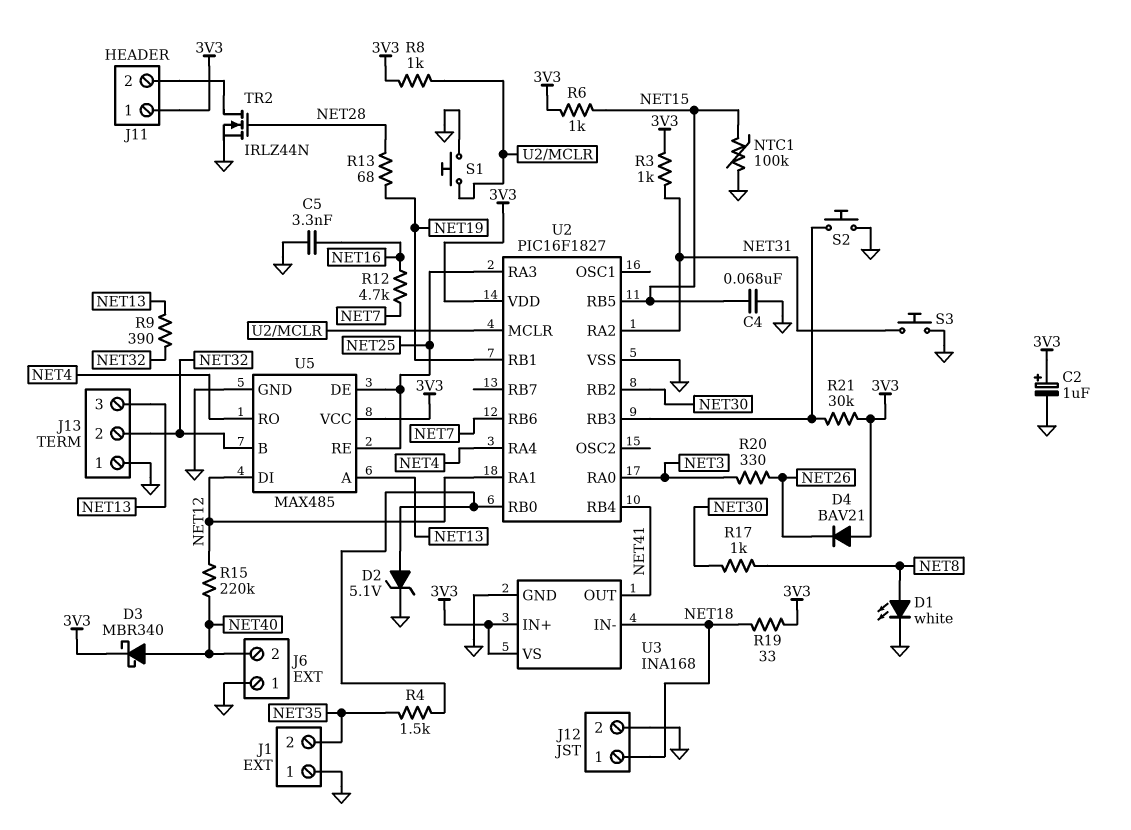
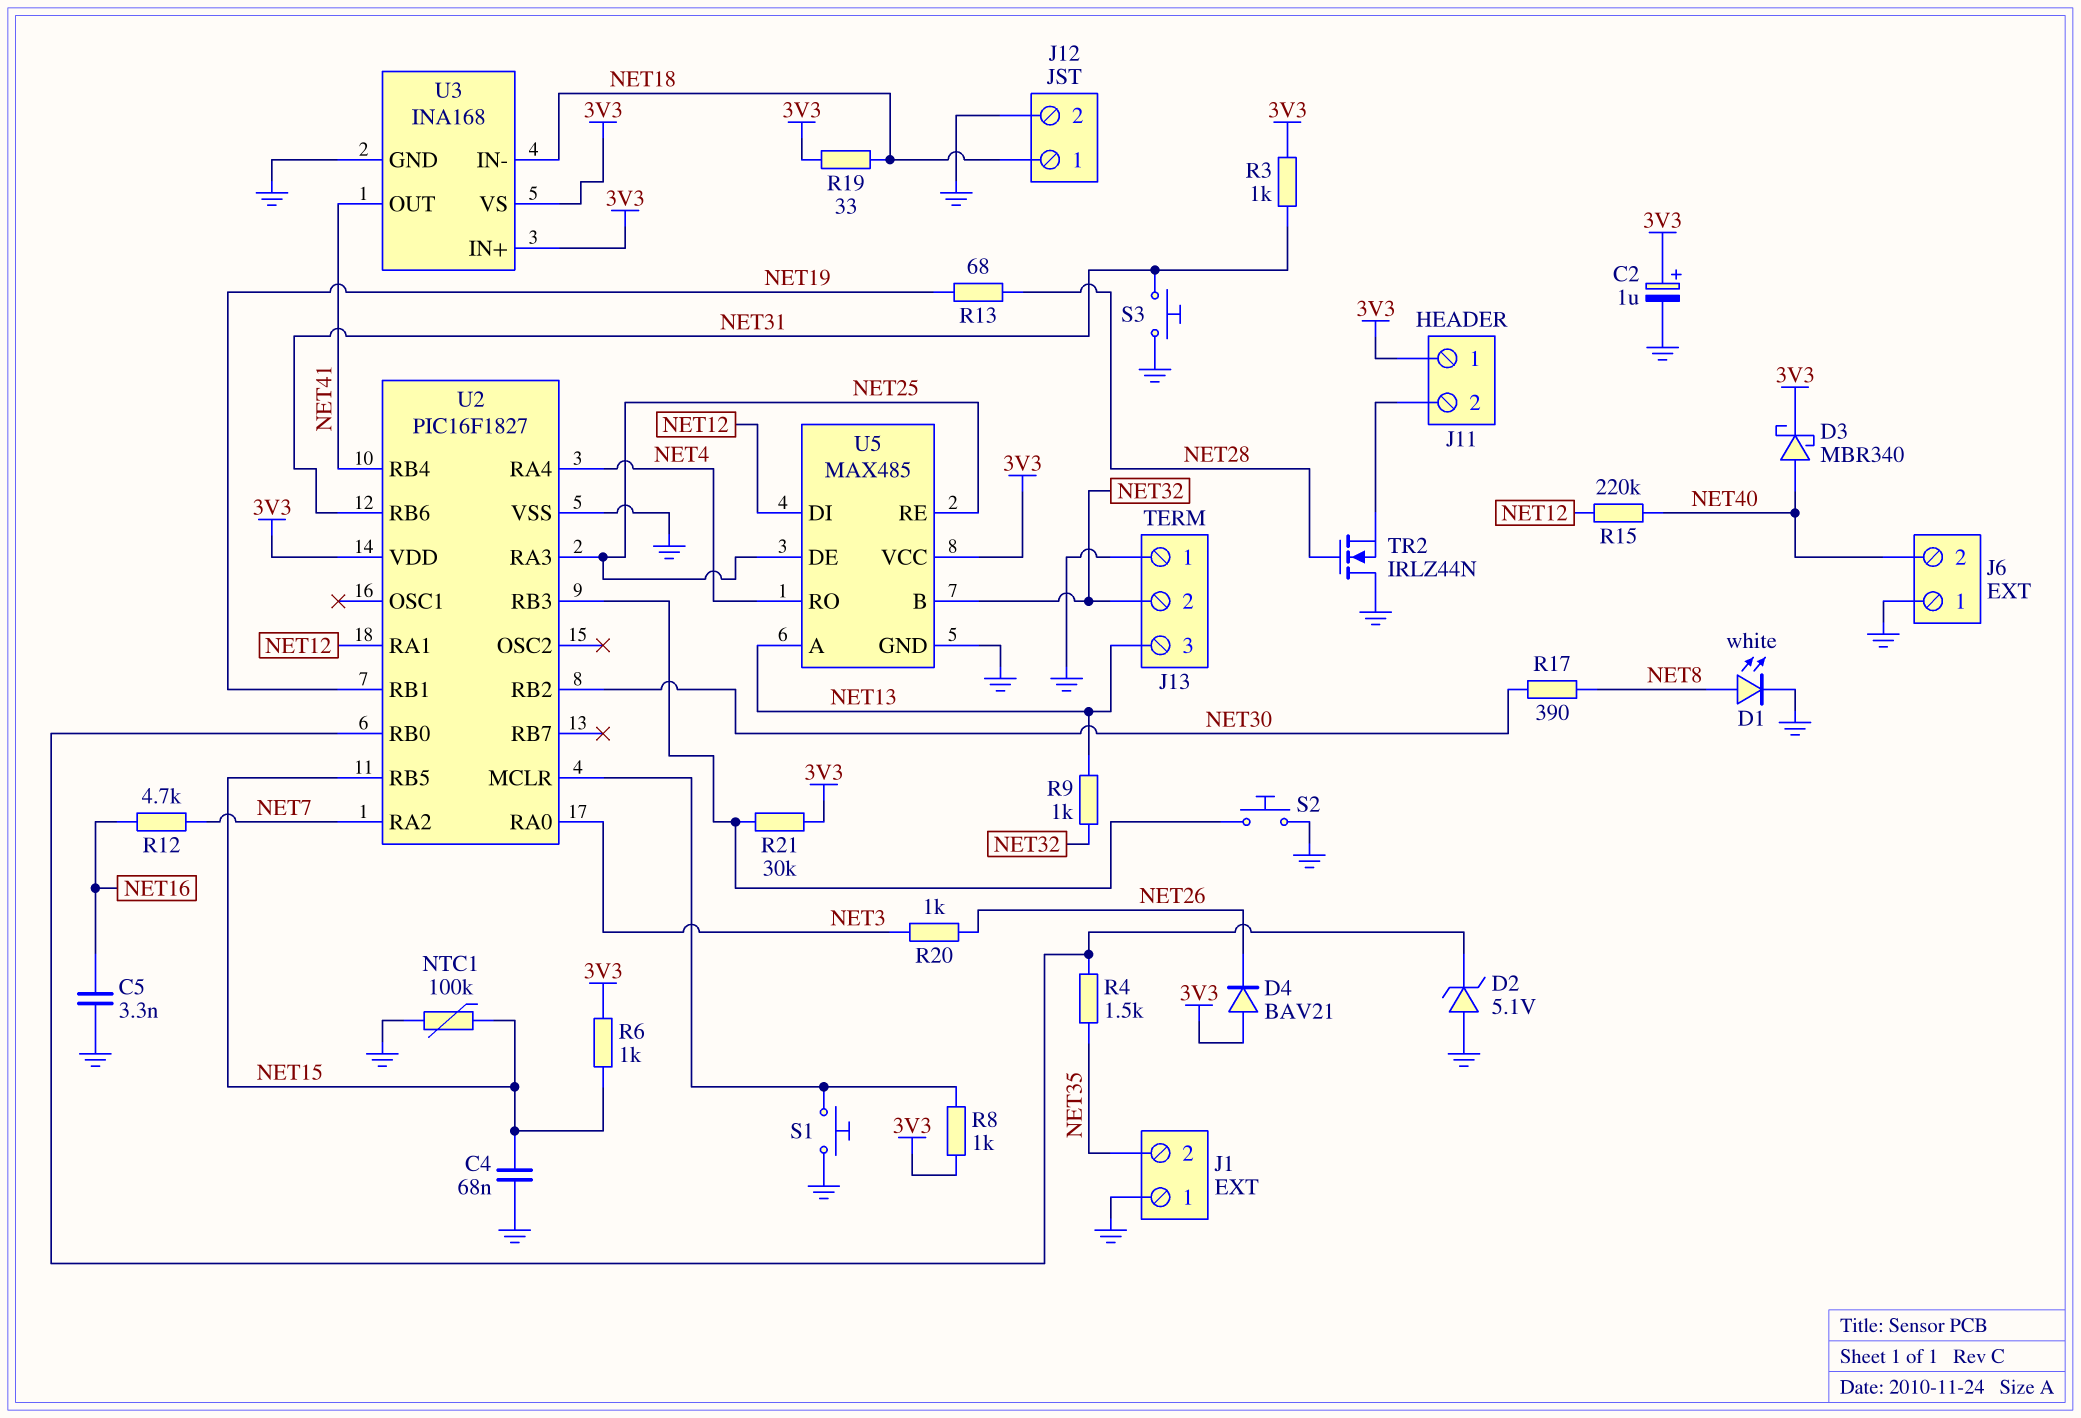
D2: zener 5.1V (A U2/RB0, K GND) -> zener 5.1V (A GND, K U2/RB0)
R9: 390 (NET13, NET32) -> 1k (NET13, NET32)
R17: 1k (NET8, NET30) -> 390 (NET8, NET30)
R20: 330 (NET3, NET26) -> 1k (NET3, NET26)
TR2: NMOS IRLZ44N (G NET28, D J11/2, S GND) -> NMOS IRLZ44N (G NET28, D GND, S J11/2)
U2 pin RA2: NET31 -> NET7
U2 pin RB6: NET7 -> NET31

